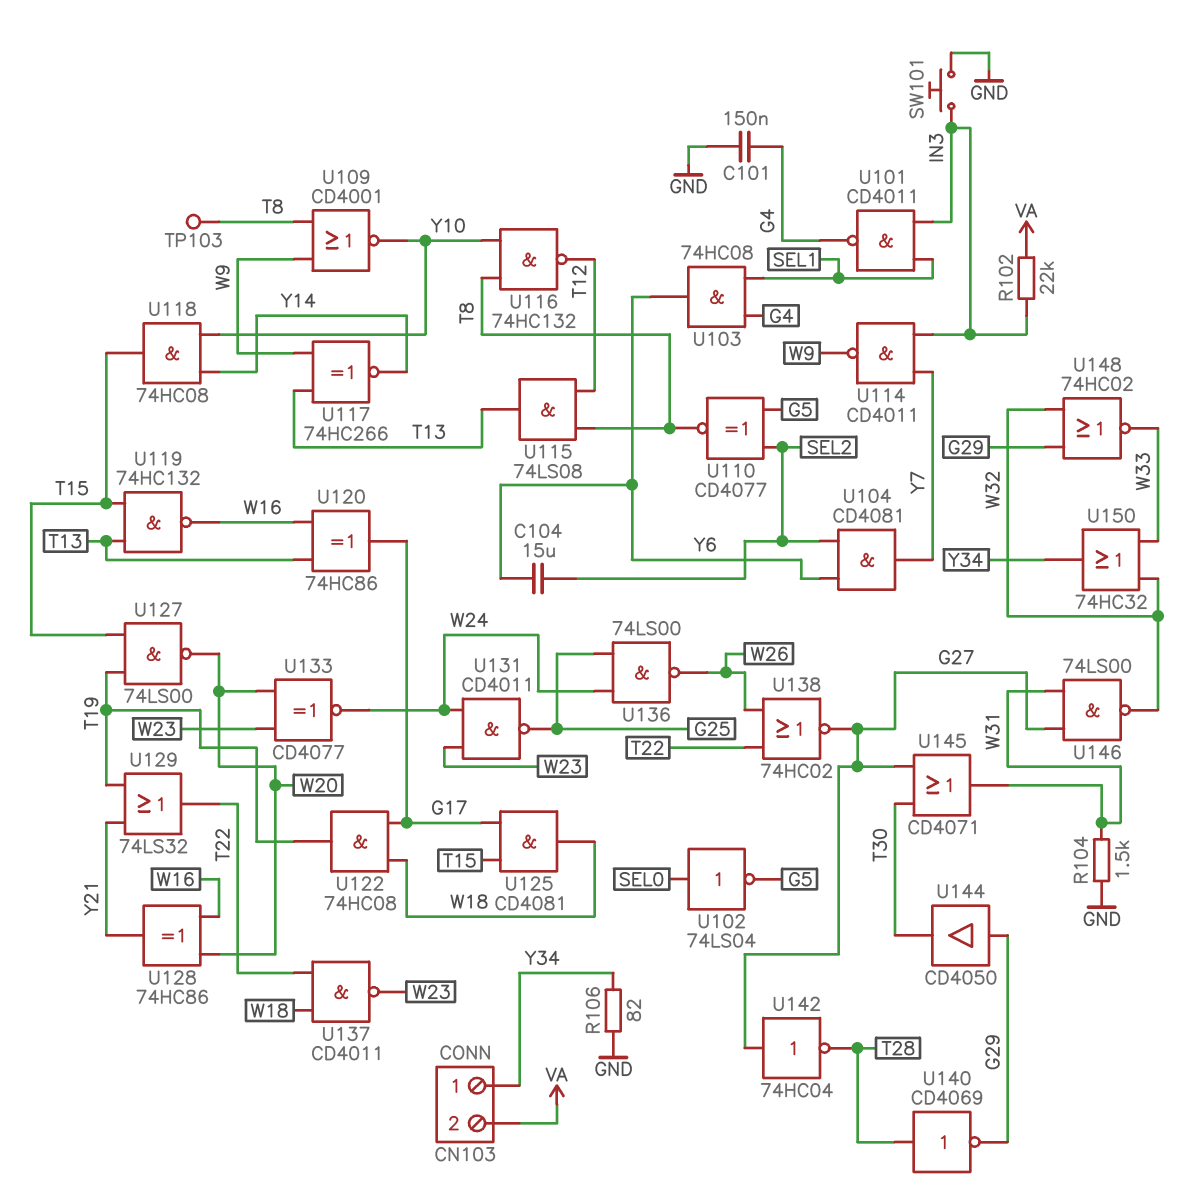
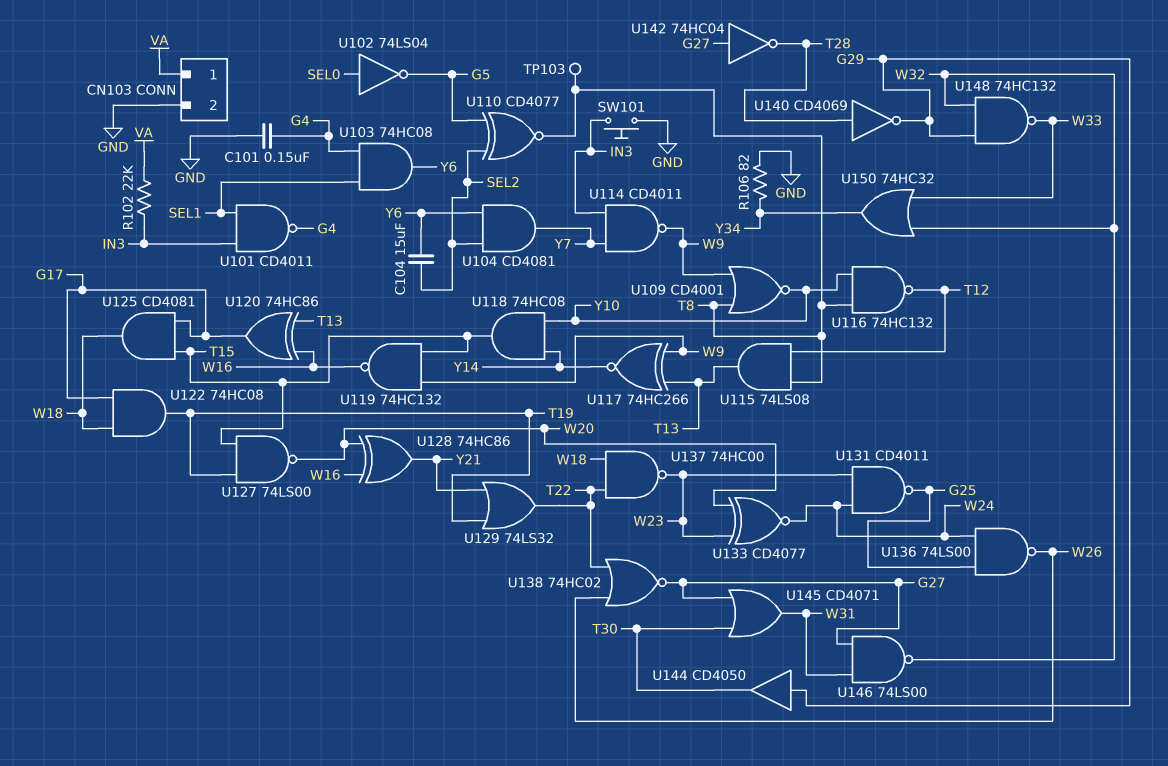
CN103 pin 1: Y34 -> VA
CN103 pin 2: VA -> GND
R104: 1.5k (GND, W31) -> none
U119: NAND 74HC132 (in T13, in T15, out W16) -> NAND 74HC132 (in T15, in W9, out W16)
U137: NAND CD4011 (in T22, in W18, out W23) -> NAND 74HC00 (in T22, in W18, out W23)
U148: NOR 74HC02 (in G29, in W32, out W33) -> NAND 74HC132 (in G29, in W32, out W33)

